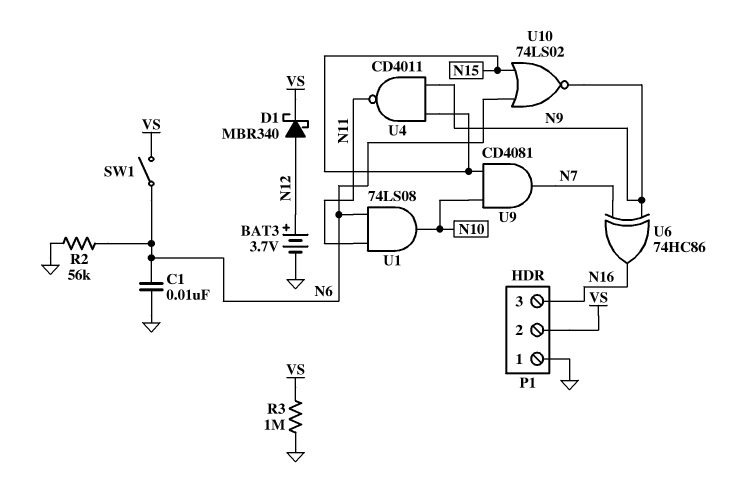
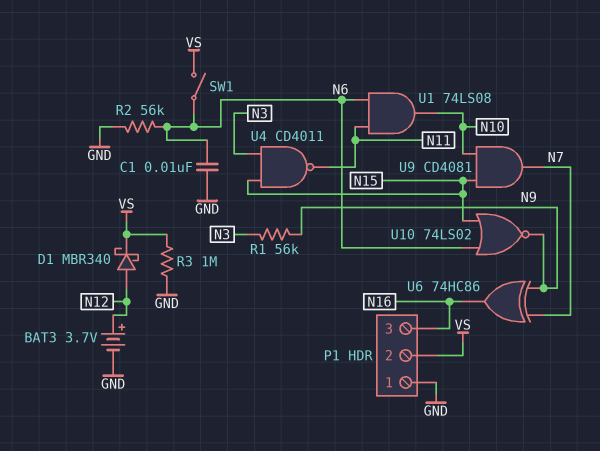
R1: none -> 56k (N3, N9)
U4: NAND CD4011 (in N9, in N15, out N11) -> NAND CD4011 (in N3, in N15, out N11)

